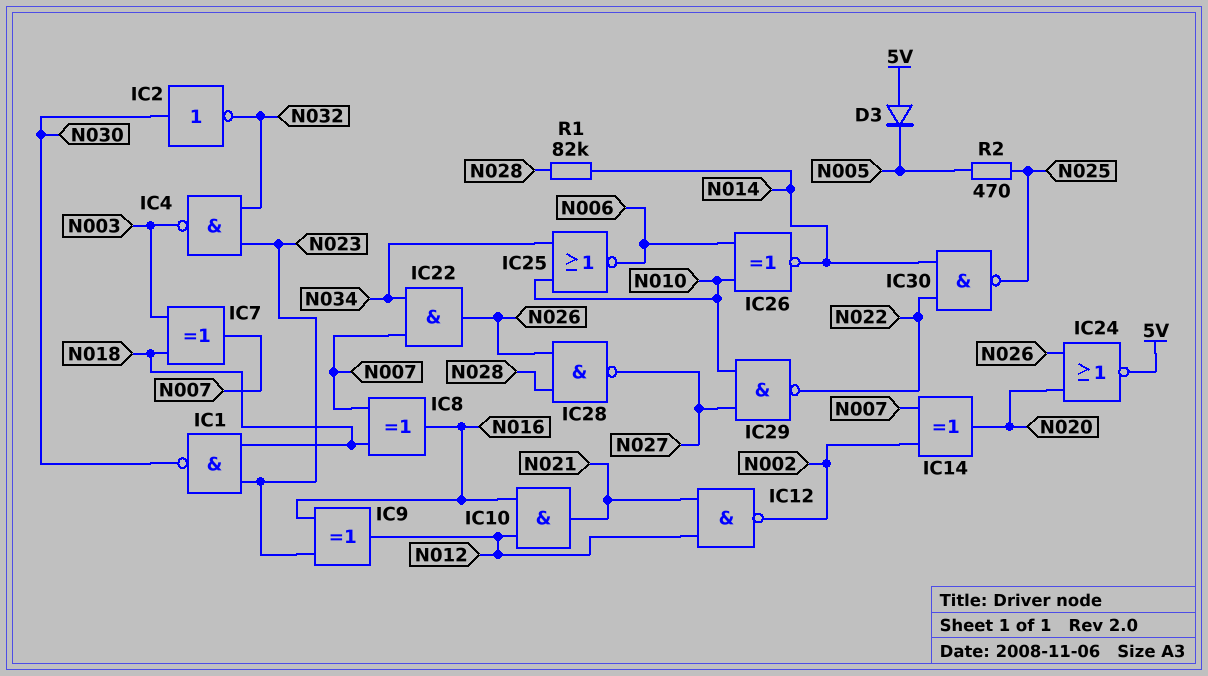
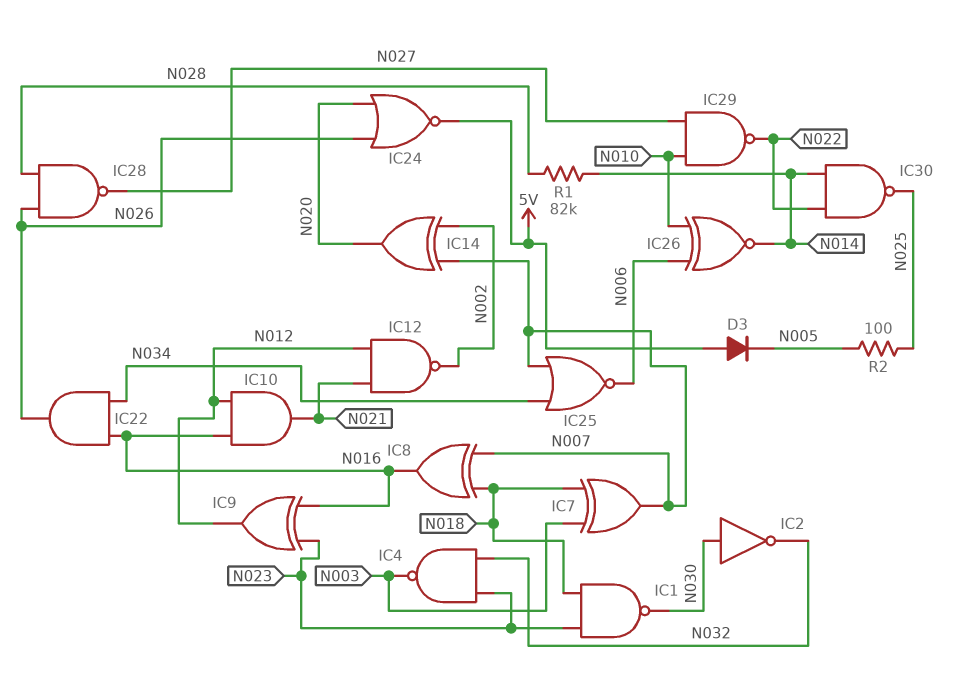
IC22: AND (in N007, in N034, out N026) -> AND (in N016, in N034, out N026)
IC25: NOR (in N010, in N034, out N006) -> NOR (in N007, in N034, out N006)
R2: 470 (N005, N025) -> 100 (N005, N025)

